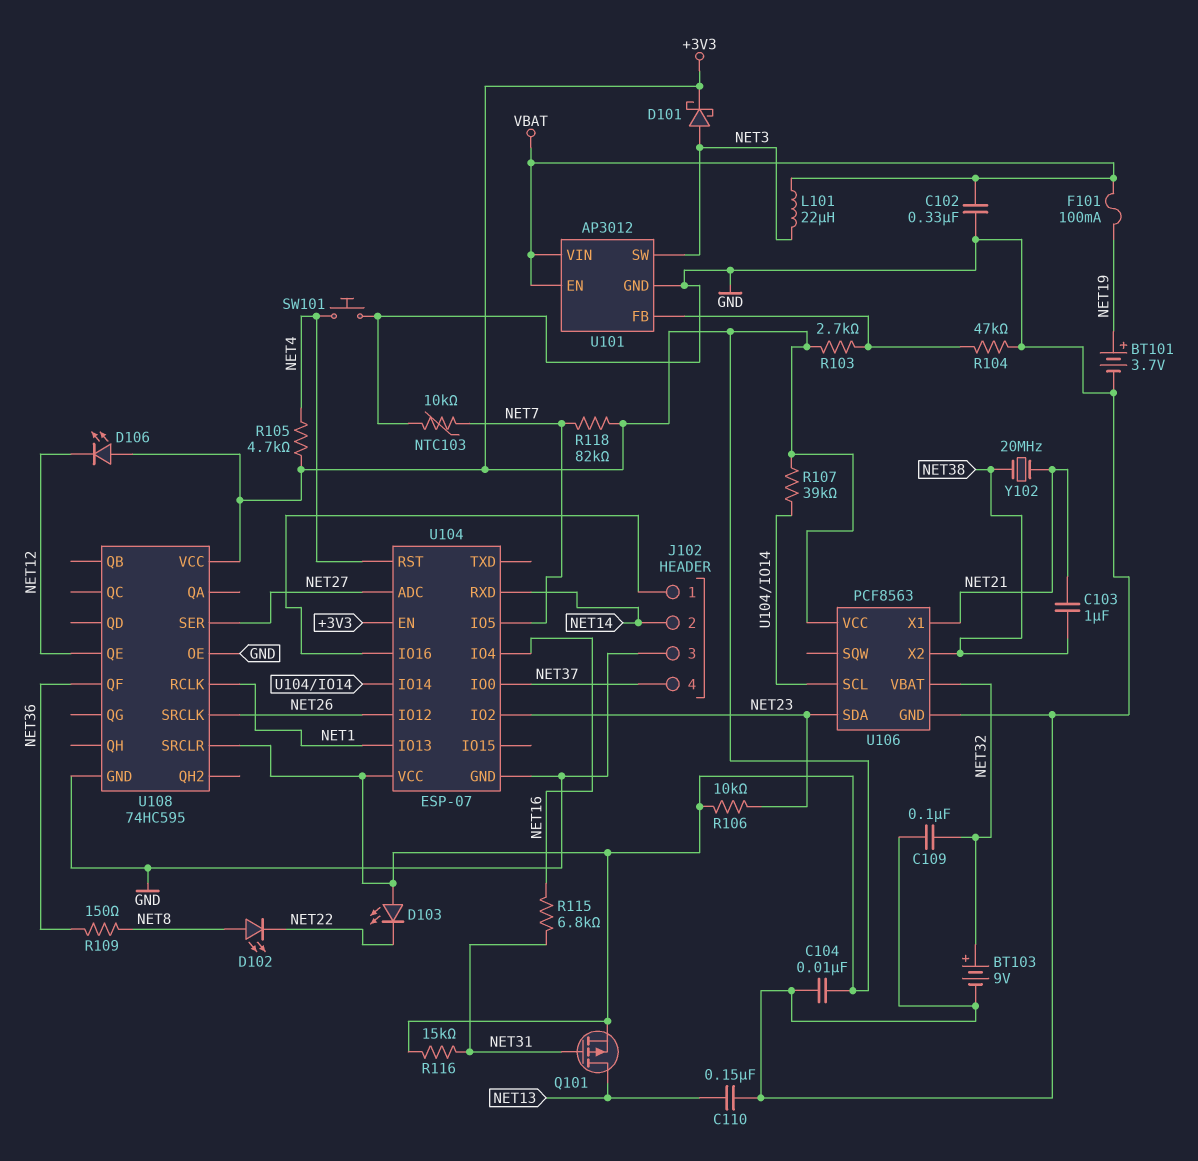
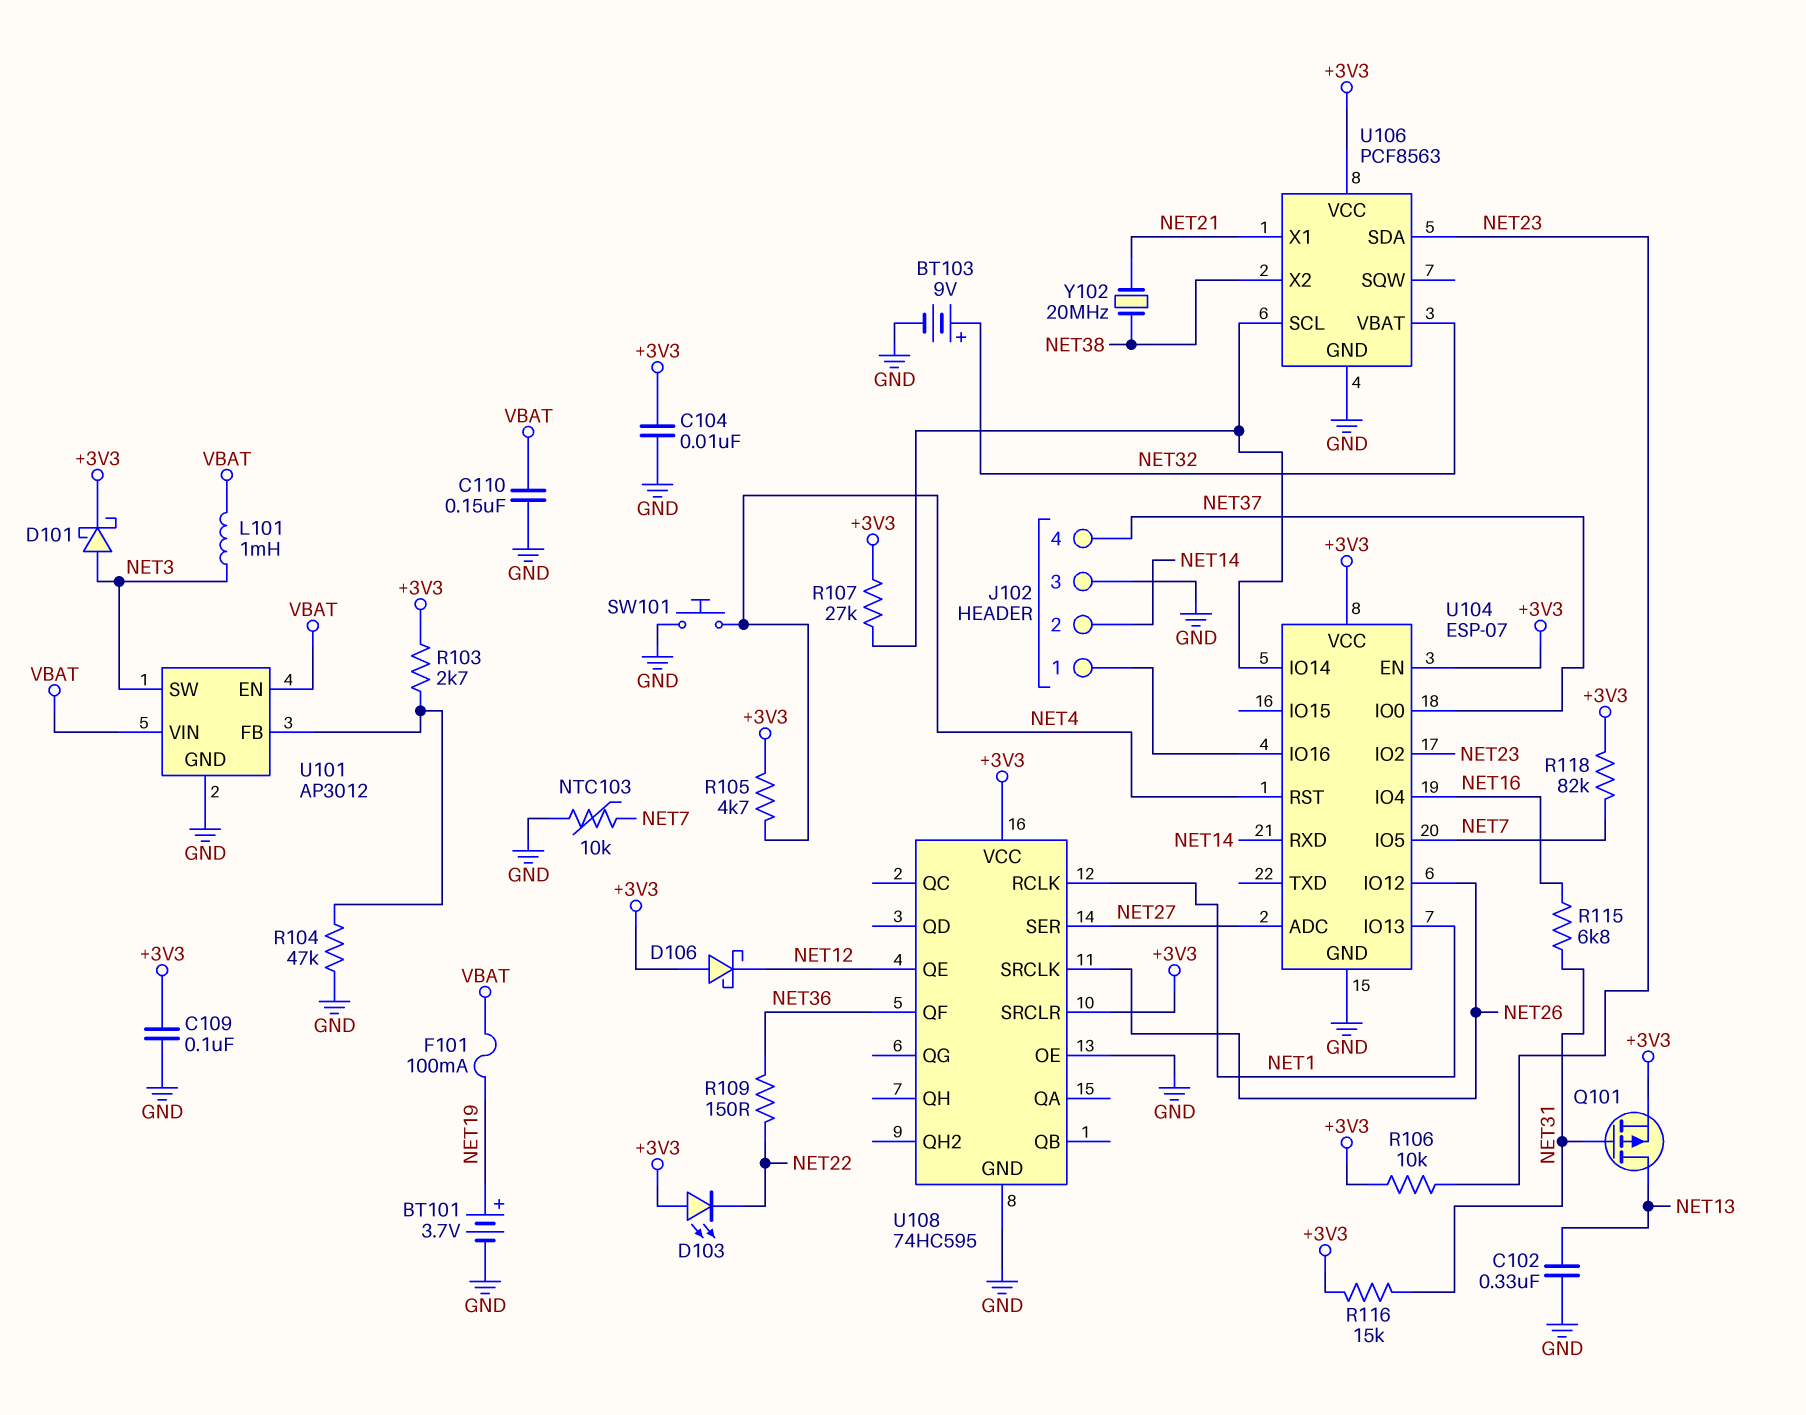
C102: 330nF (GND, VBAT) -> 330nF (GND, NET13)
C103: 1uF (NET21, NET38) -> none
C109: 100nF (GND, NET32) -> 100nF (+3V3, GND)
C110: 150nF (GND, NET13) -> 150nF (GND, VBAT)
D102: LED (A NET8, K NET22) -> none
D106: LED (A +3V3, K NET12) -> schottky (A +3V3, K NET12)
L101: 22uH (NET3, VBAT) -> 1mH (NET3, VBAT)
R107: 39k (+3V3, U104/IO14) -> 27k (+3V3, U104/IO14)
R109: 150 (NET8, NET36) -> 150 (NET22, NET36)

